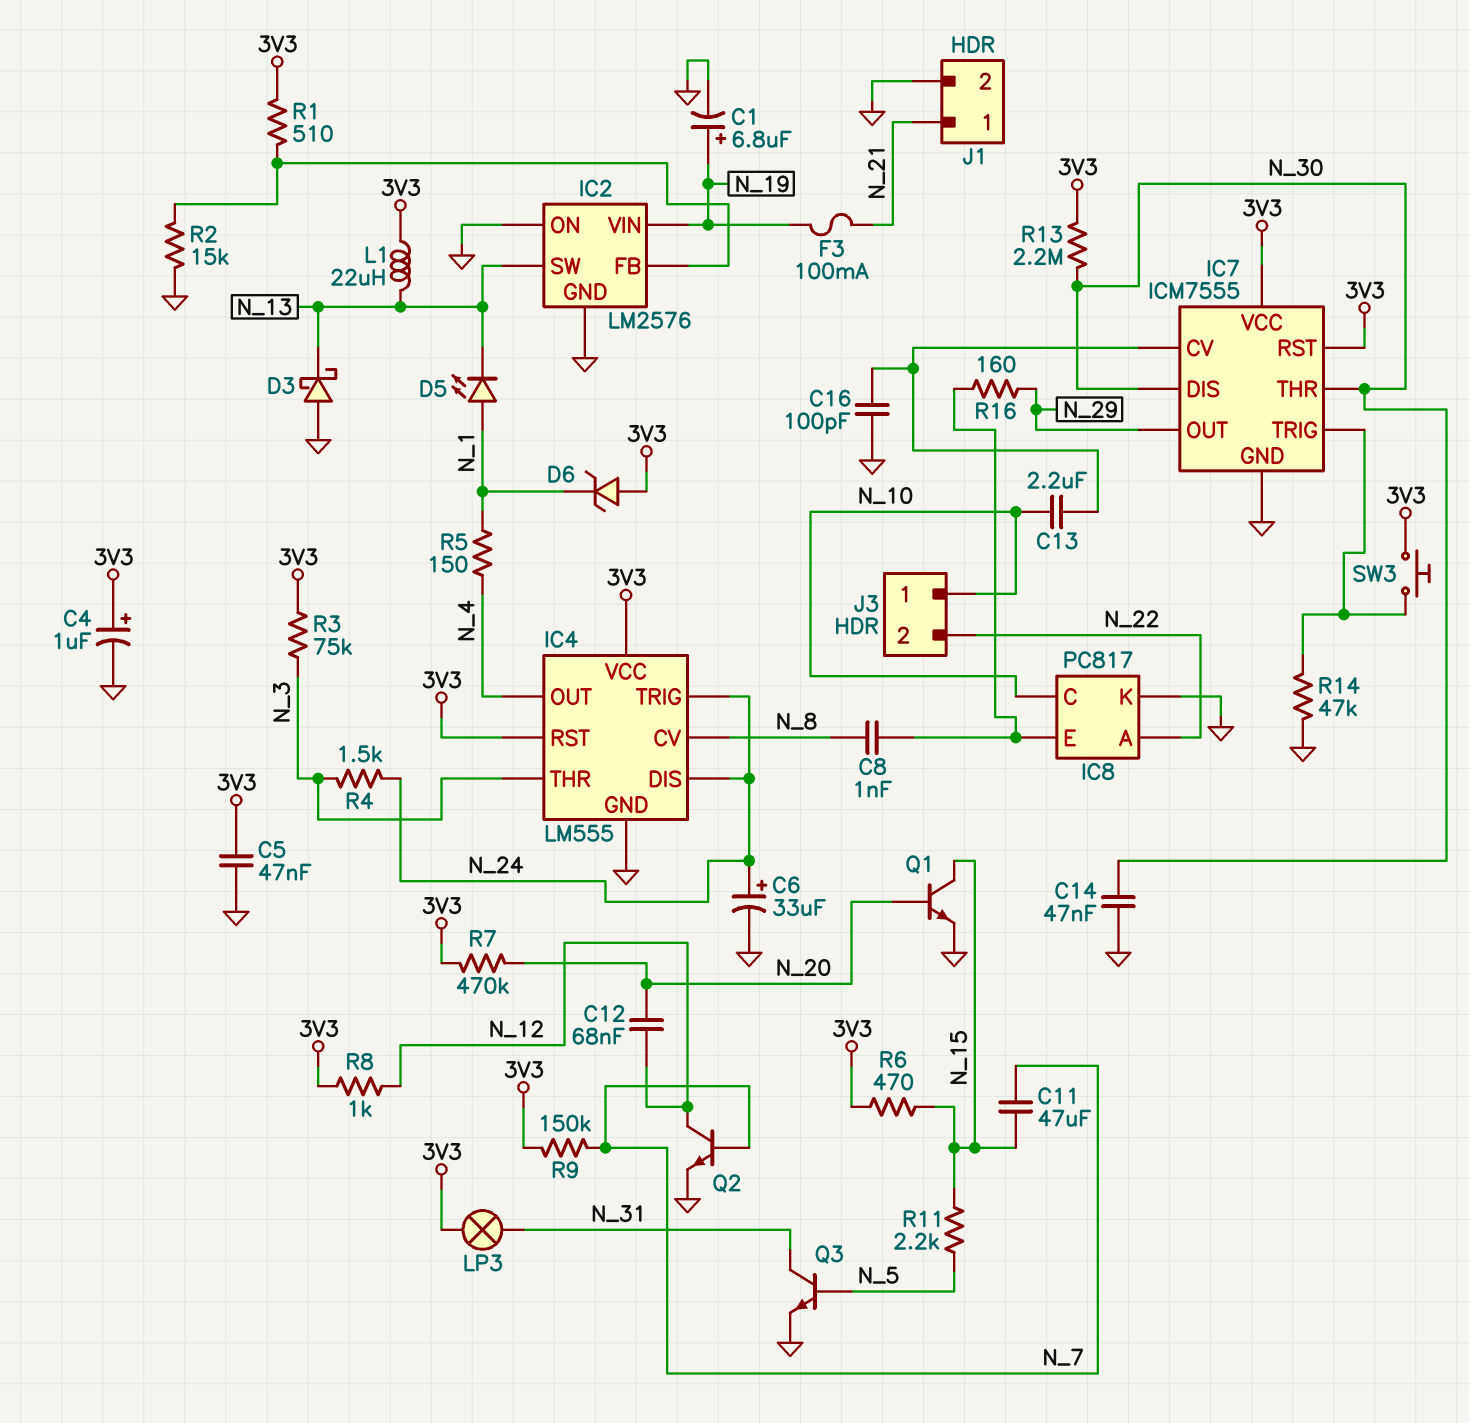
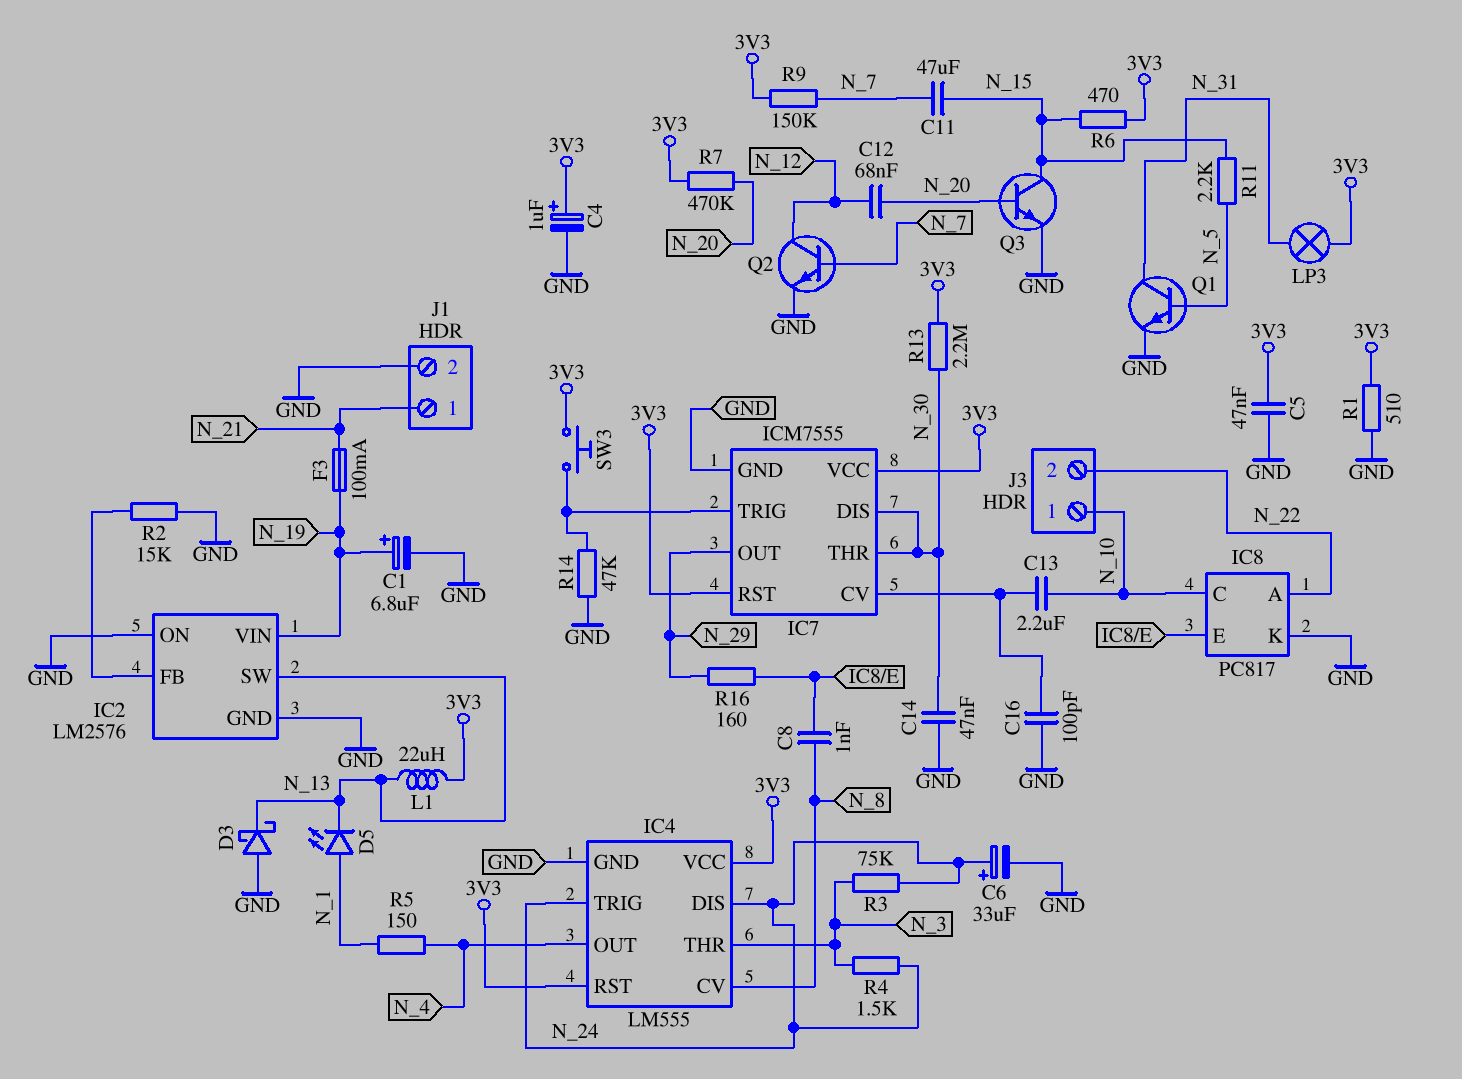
D6: zener (A 3V3, K N_1) -> none
Q1: NPN (B N_20, C N_15, E GND) -> NPN (B N_5, C N_31, E GND)
Q3: NPN (B N_5, C N_31, E GND) -> NPN (B N_20, C N_15, E GND)
R1: 510 (3V3, IC2/FB) -> 510 (3V3, GND)
R3: 75k (3V3, N_3) -> 75k (N_3, N_24)
R8: 1k (3V3, N_12) -> none

